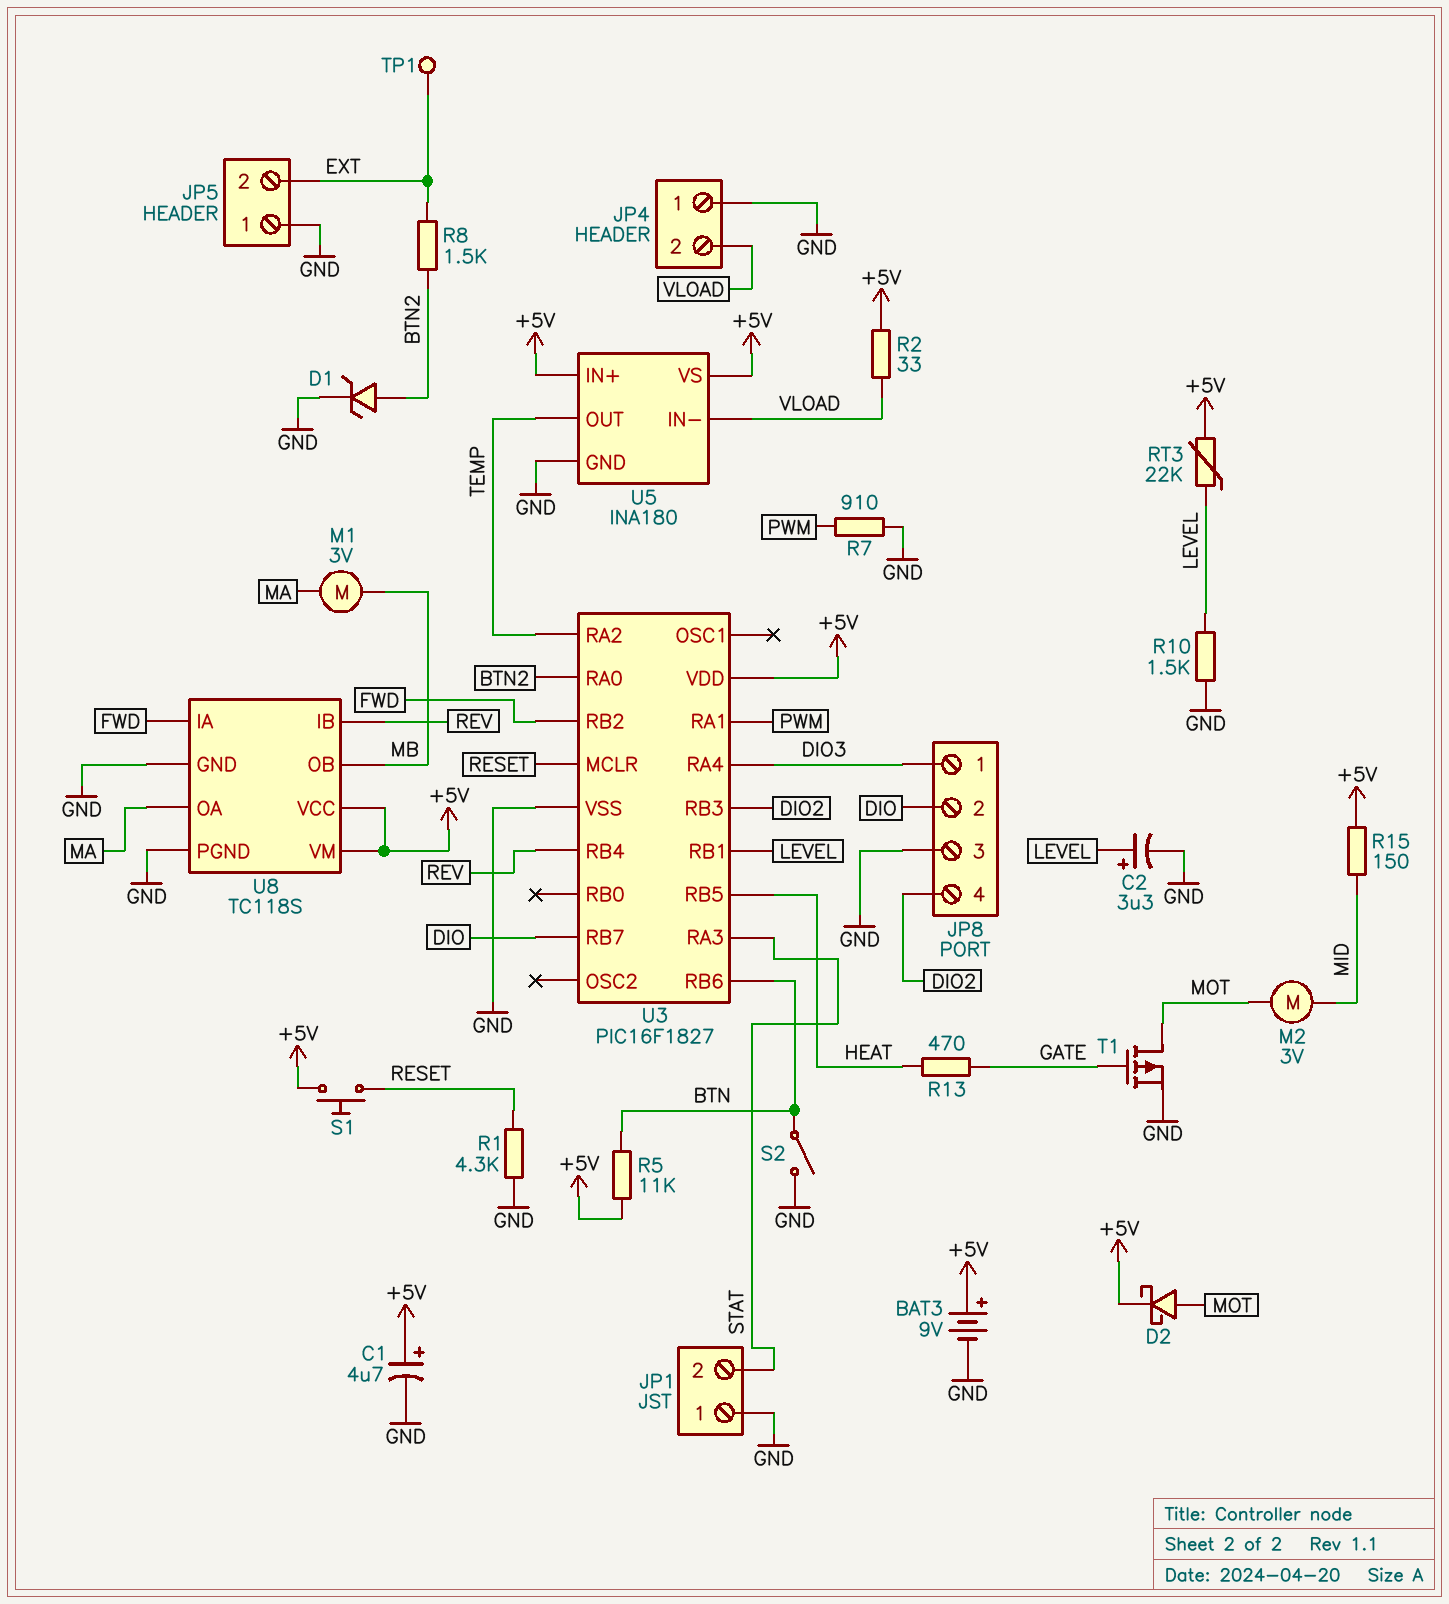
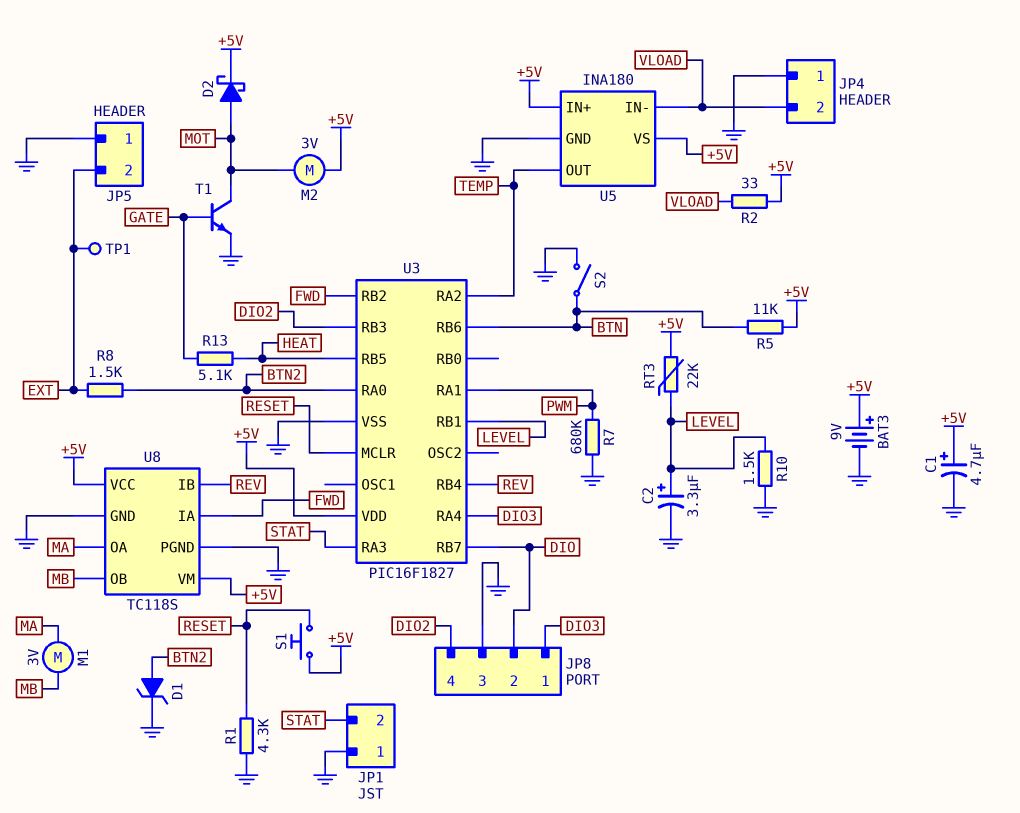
M2: motor 3V (MID, MOT) -> motor 3V (+5V, MOT)
R7: 910 (GND, PWM) -> 680k (GND, PWM)
R13: 470 (GATE, HEAT) -> 5.1k (GATE, HEAT)
R15: 150 (+5V, MID) -> none
T1: PMOS (G GATE, D MOT, S GND) -> NPN (B GATE, C MOT, E GND)

